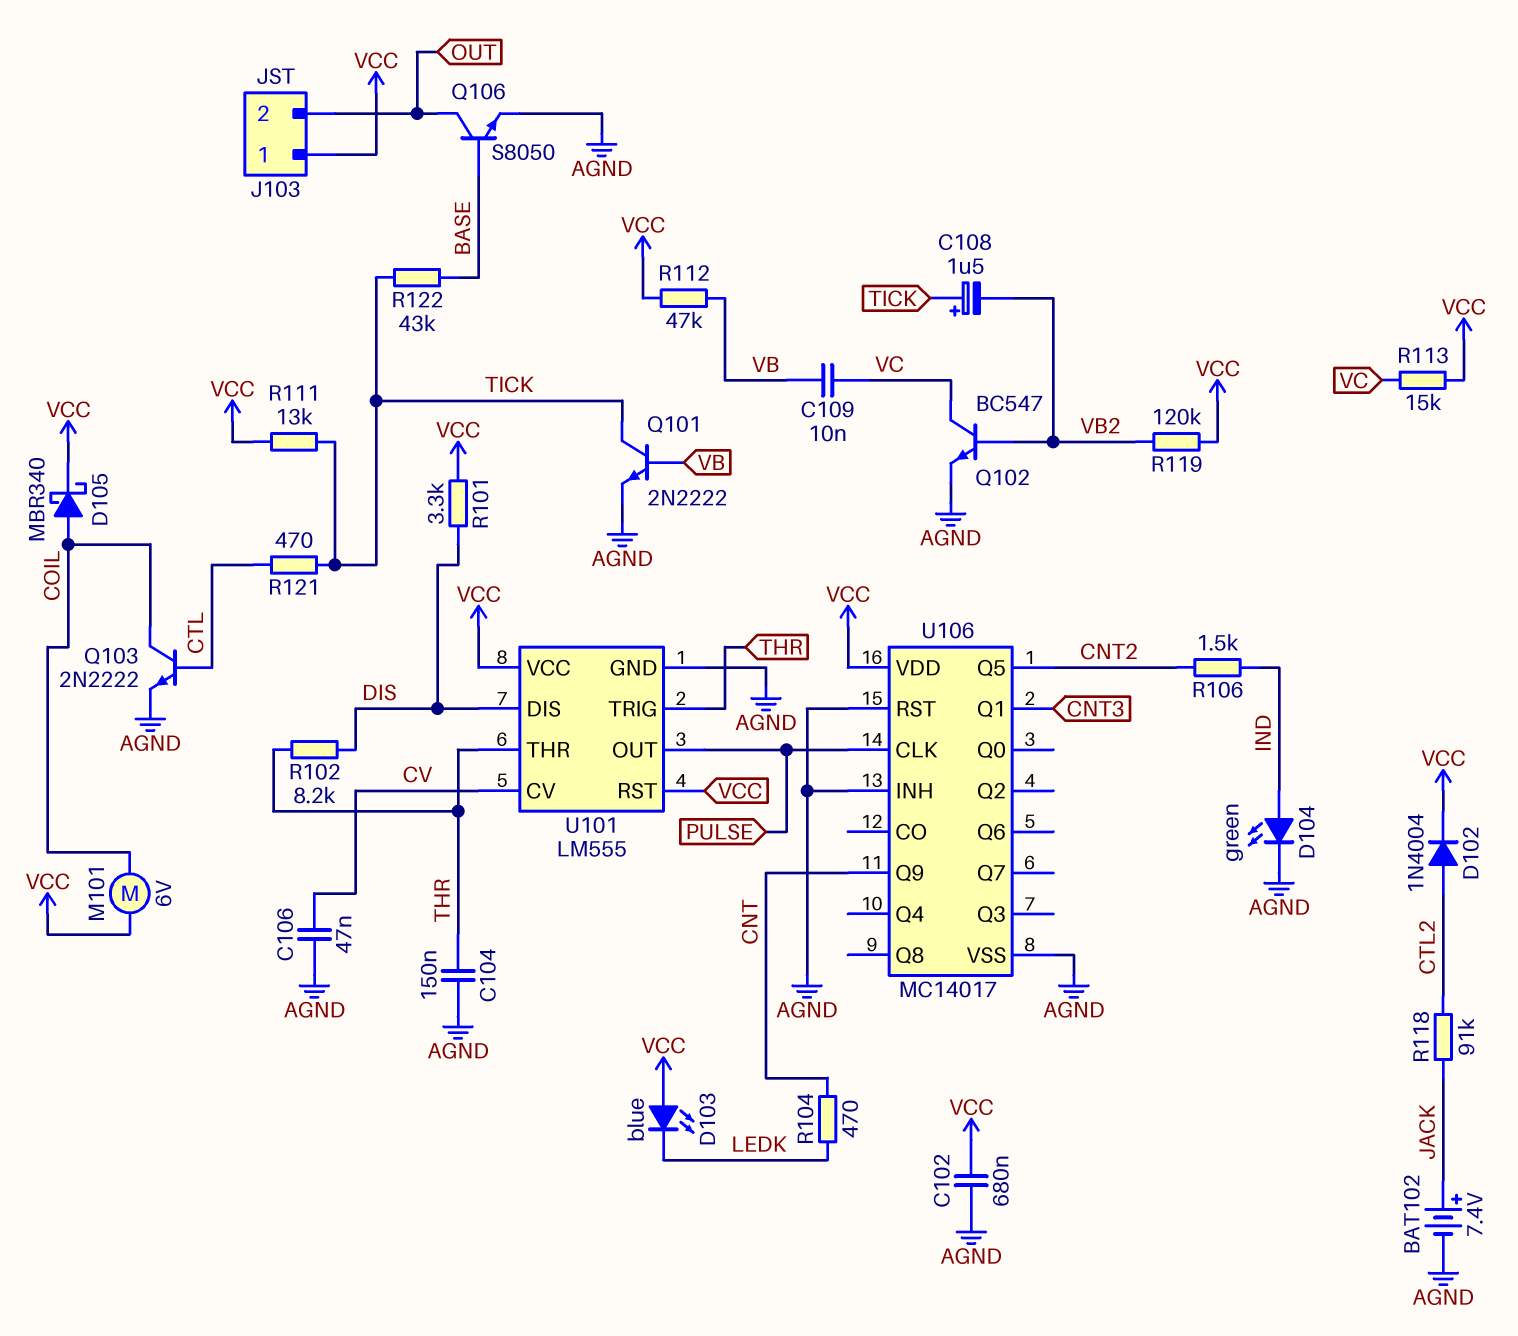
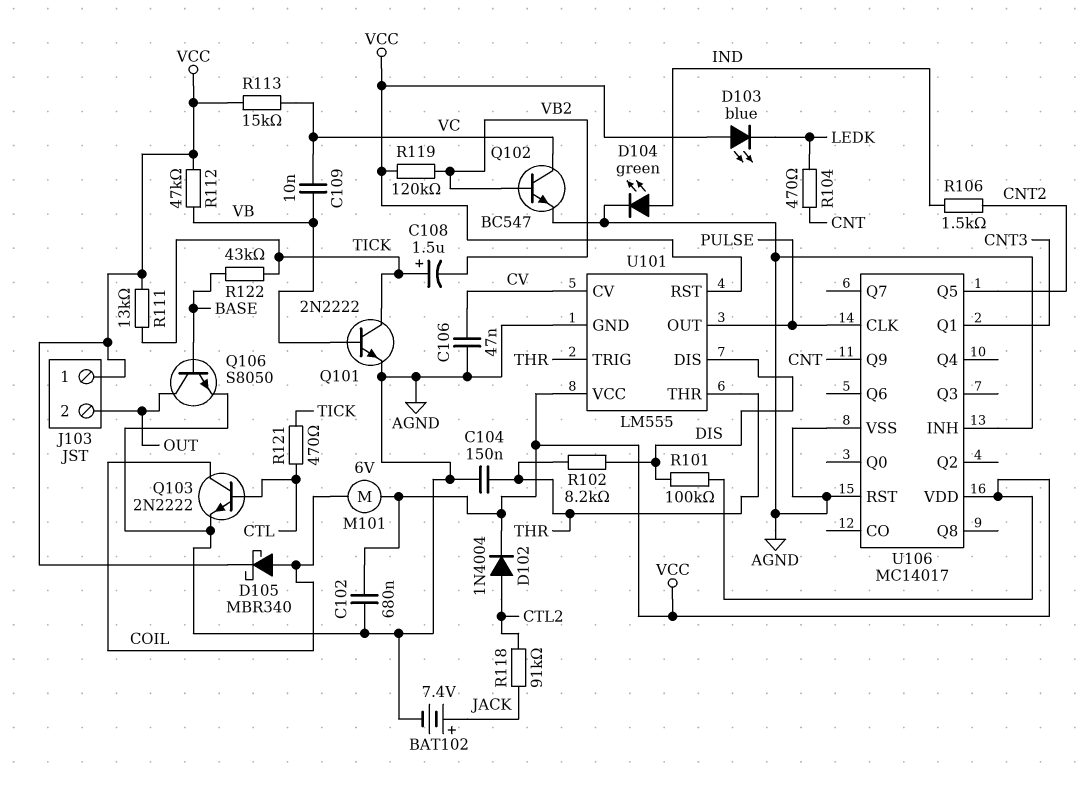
R101: 3.3k (DIS, VCC) -> 100k (DIS, VCC)

